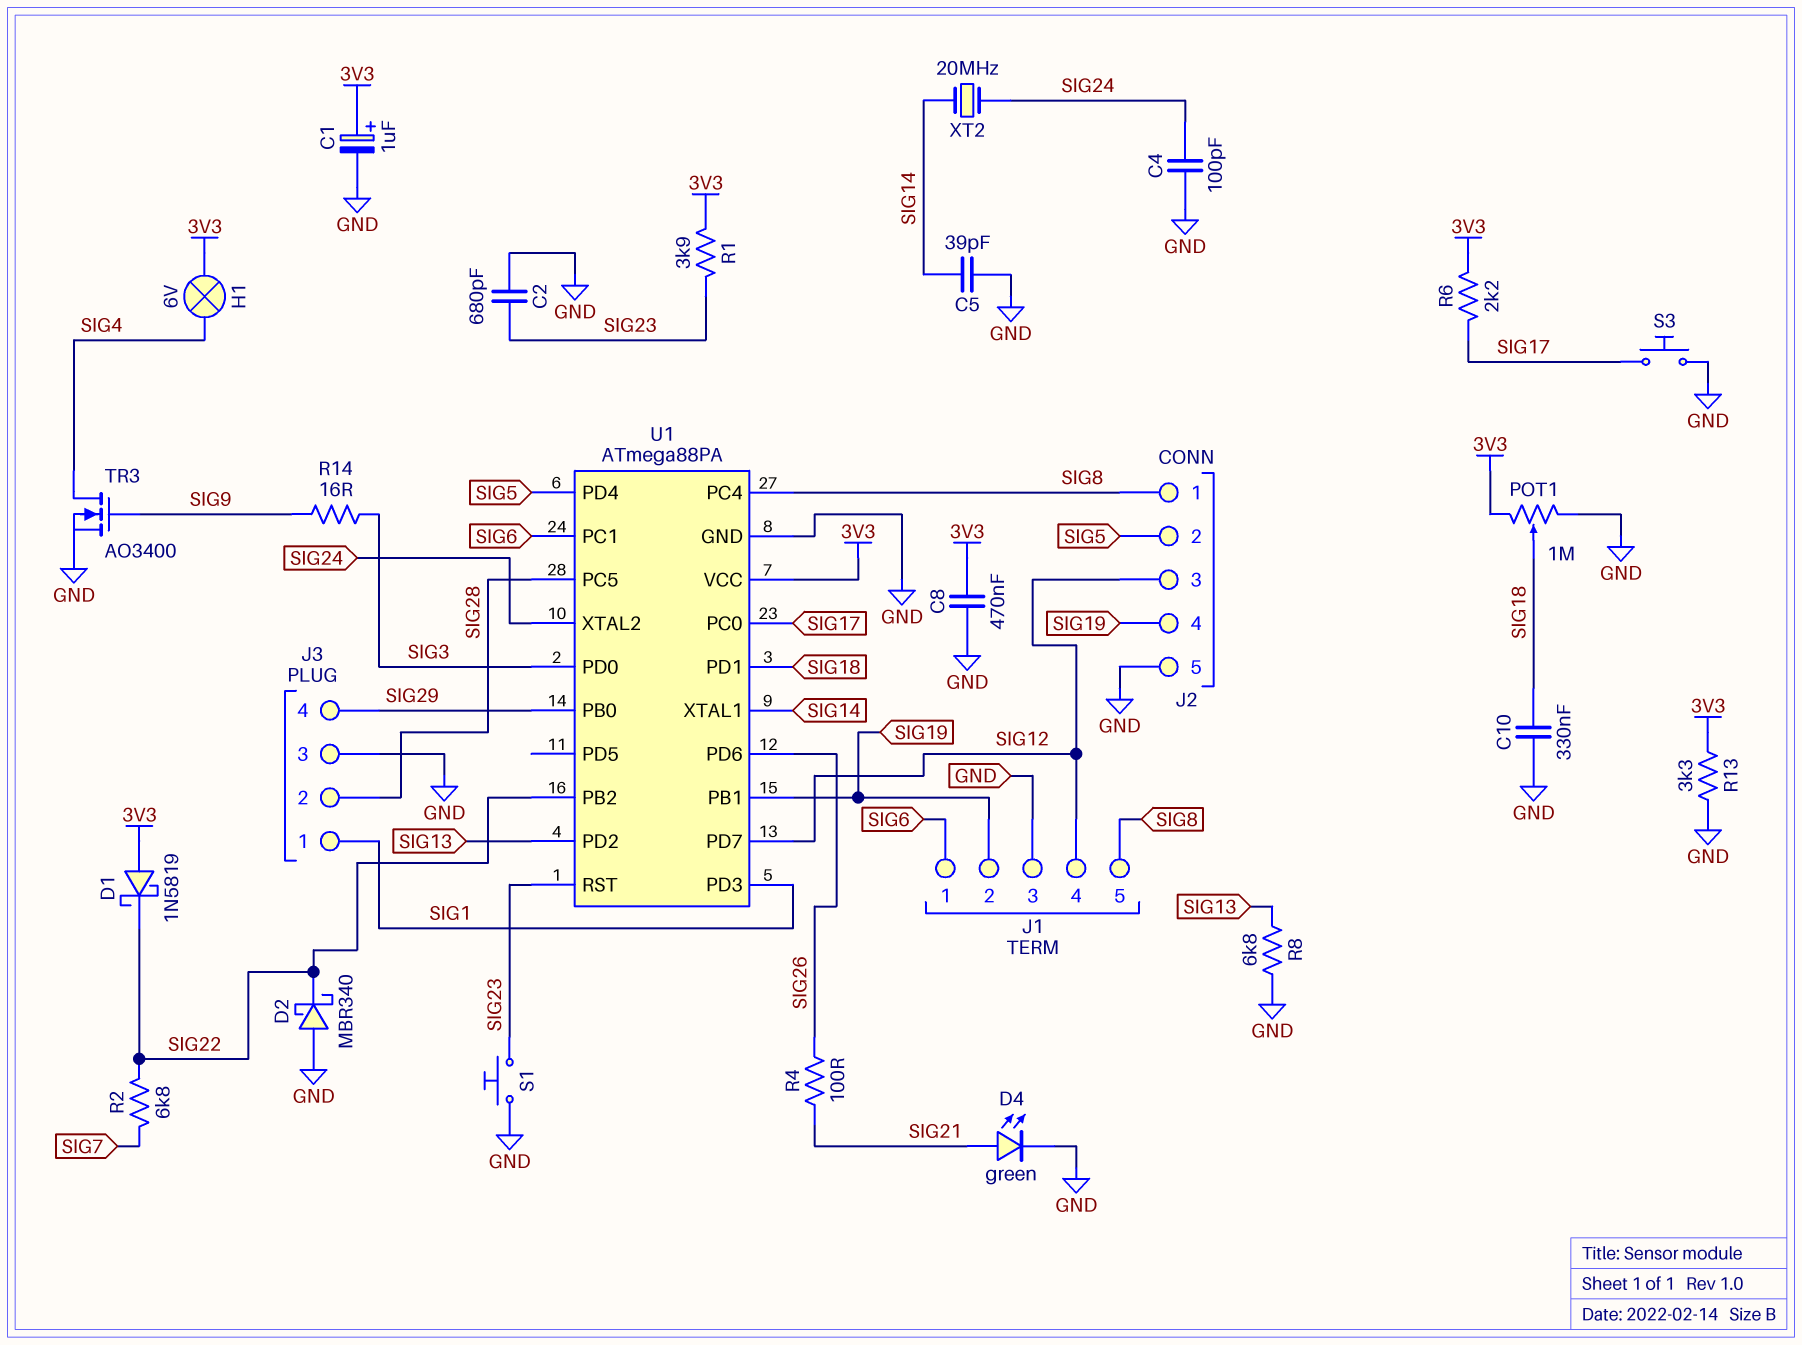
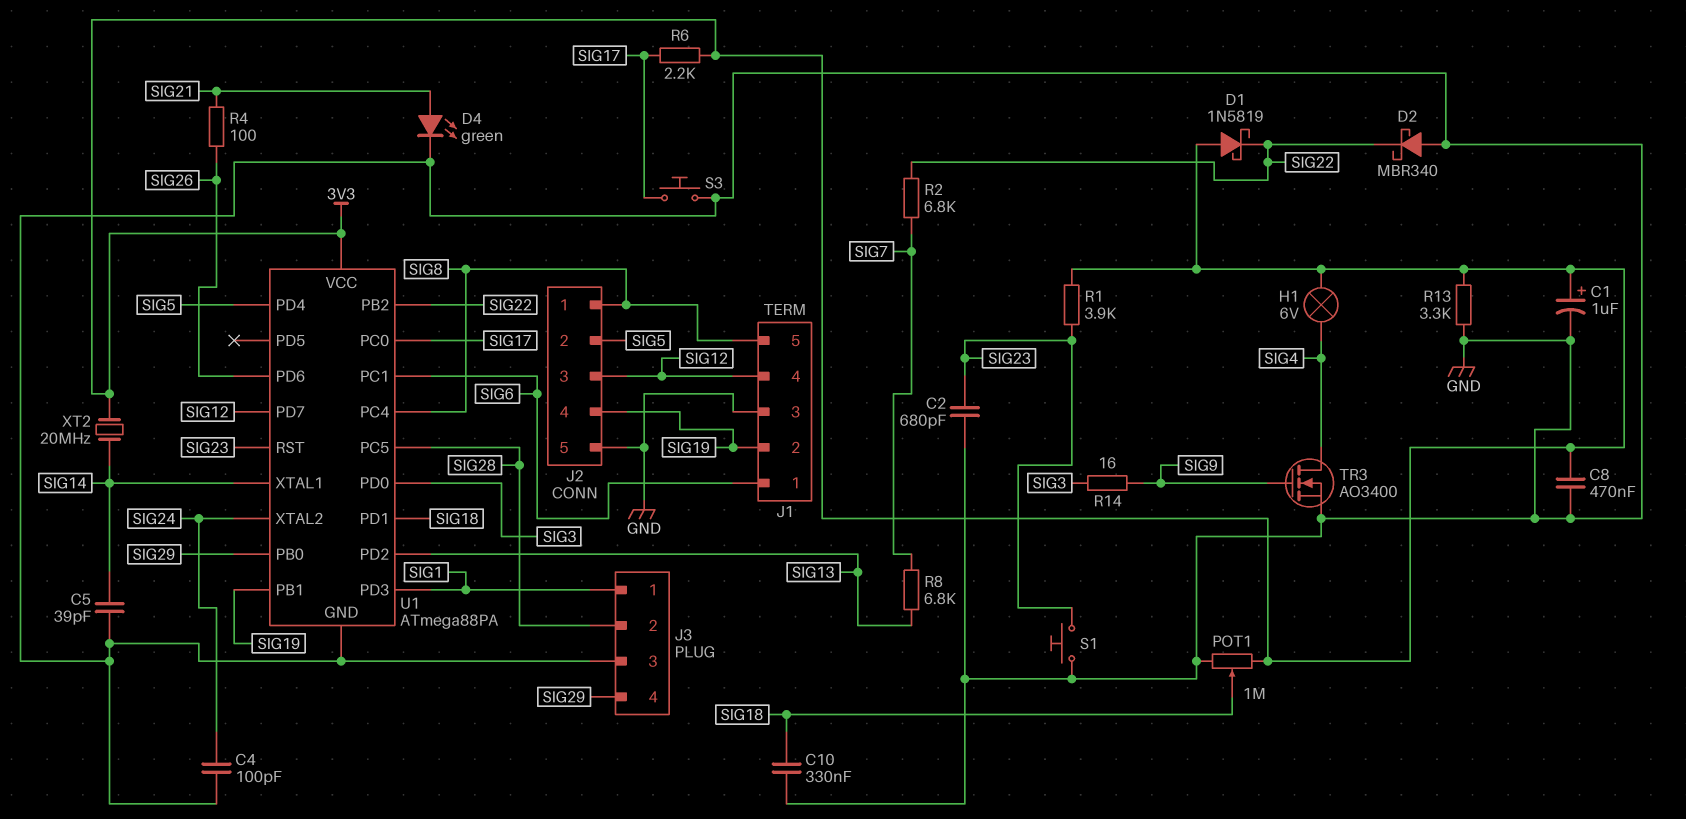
R8: 6.8k (GND, SIG13) -> 6.8k (SIG7, SIG13)
XT2: 20MHz (SIG14, SIG24) -> 20MHz (3V3, SIG14)

